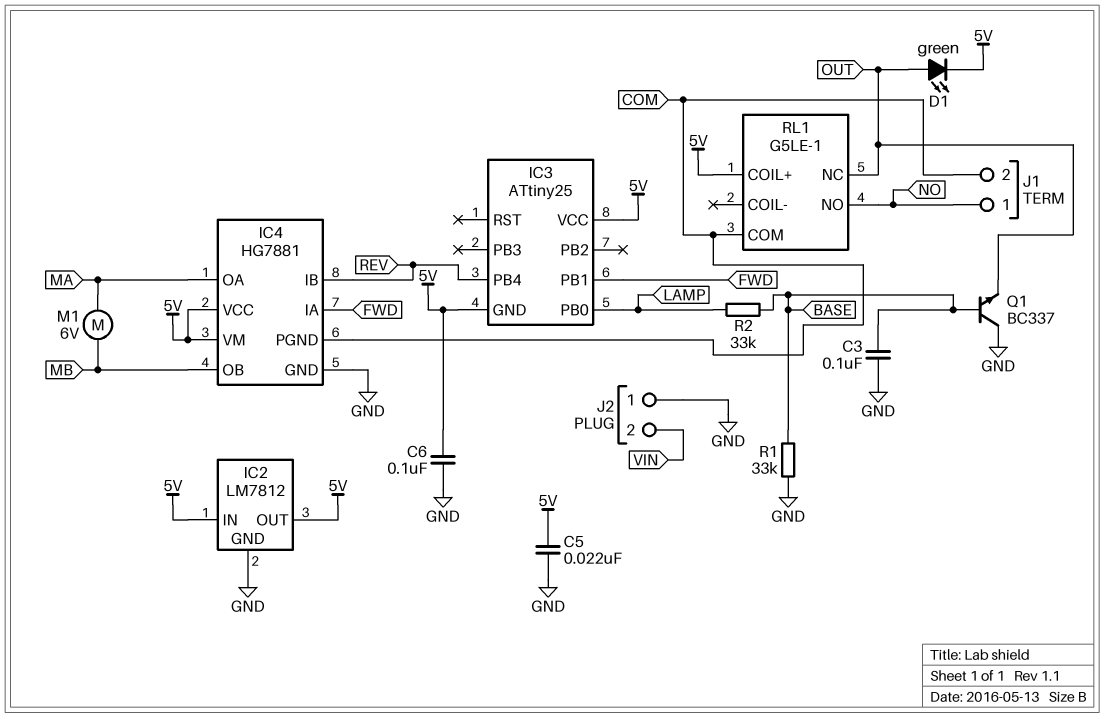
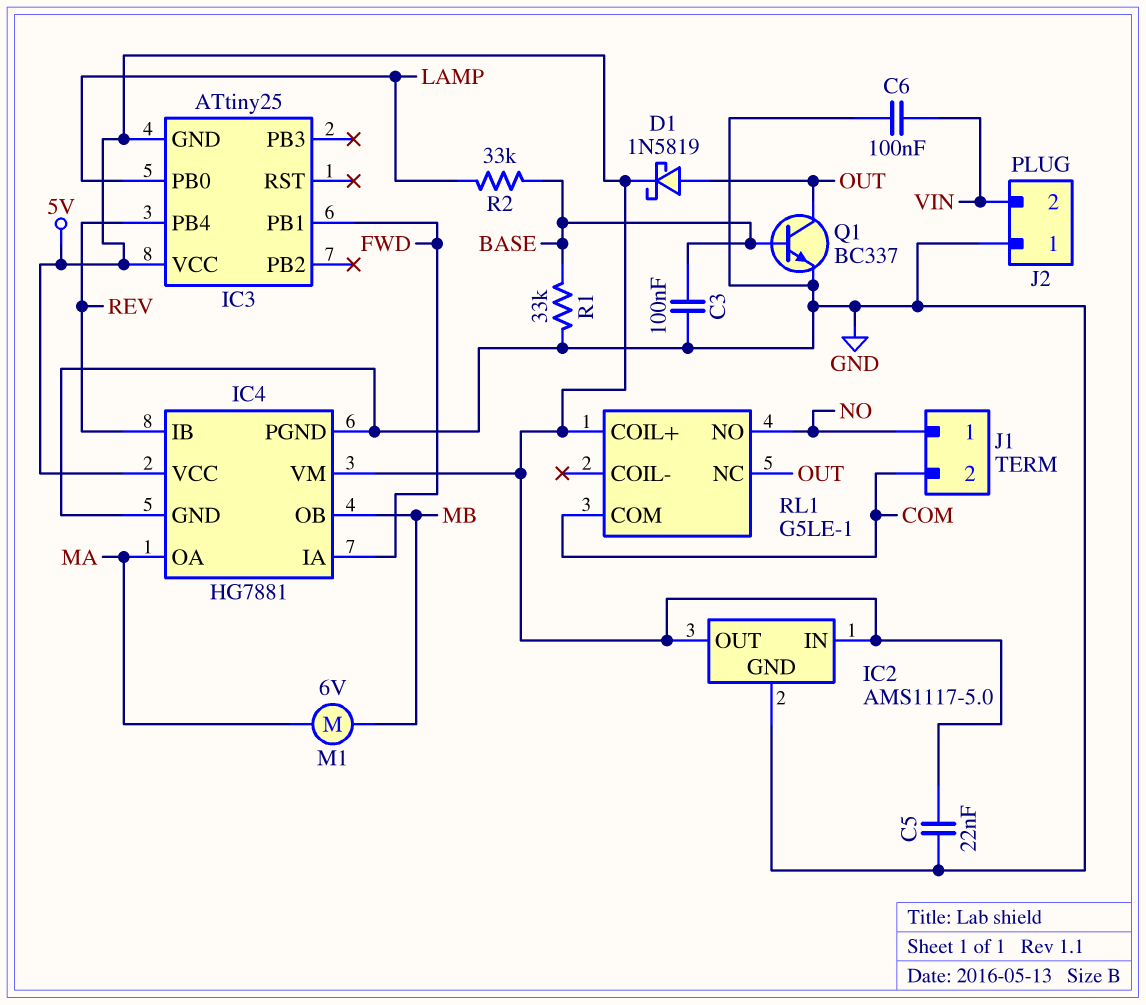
C6: 100nF (5V, GND) -> 100nF (GND, VIN)
D1: LED green (A OUT, K 5V) -> schottky 1N5819 (A OUT, K 5V)
IC2: LM7812 -> AMS1117-5.0
IC4 pin PGND: COM -> GND
Q1: NPN BC337 (B BASE, C GND, E OUT) -> NPN BC337 (B BASE, C OUT, E GND)

